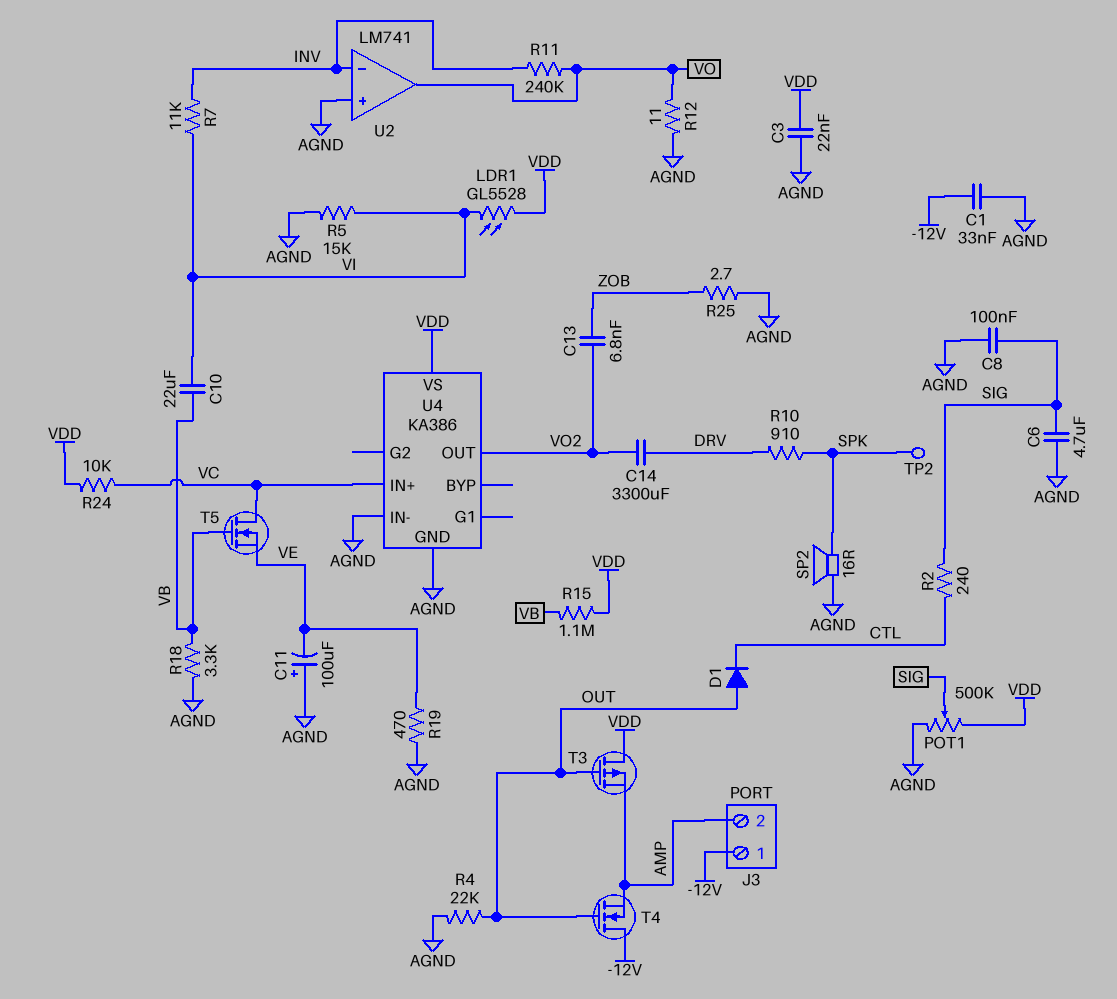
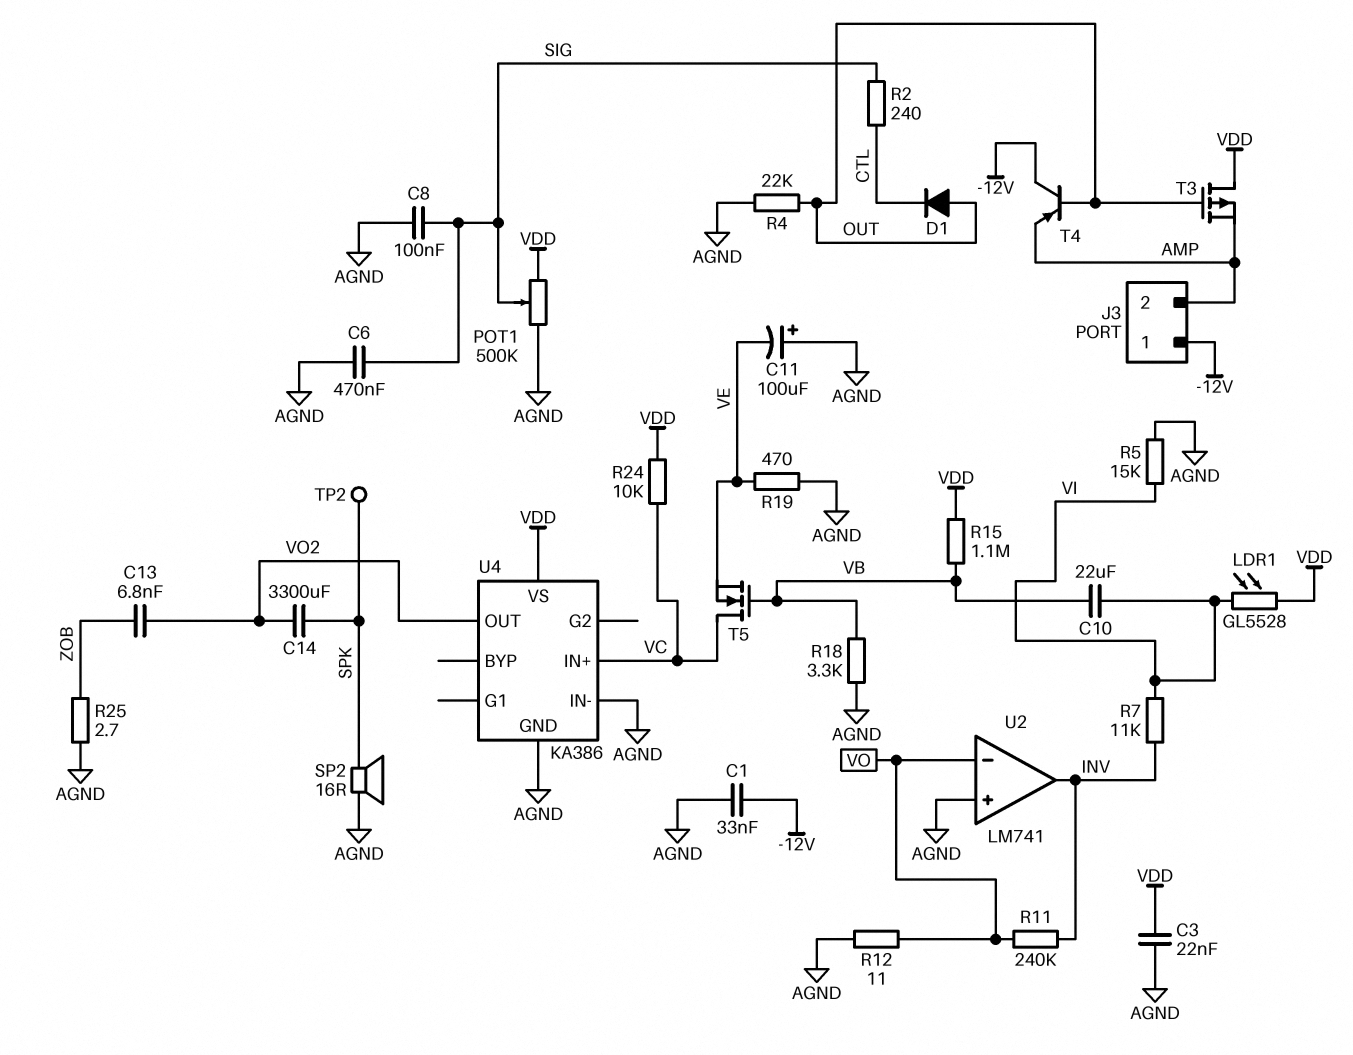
C6: 4.7uF (AGND, SIG) -> 470nF (AGND, SIG)
C14: 3300uF (DRV, VO2) -> 3300uF (SPK, VO2)
R10: 910 (DRV, SPK) -> none
T4: NMOS (G OUT, D -12V, S AMP) -> PNP (B OUT, C -12V, E AMP)
U2 pin in-: INV -> VO
U2 pin out: VO -> INV

